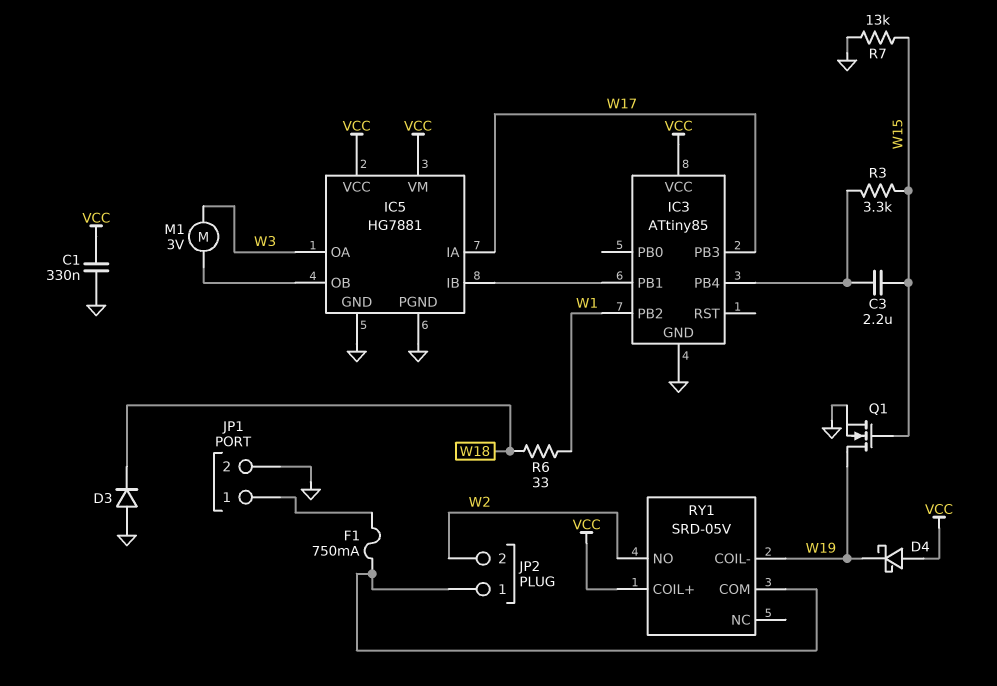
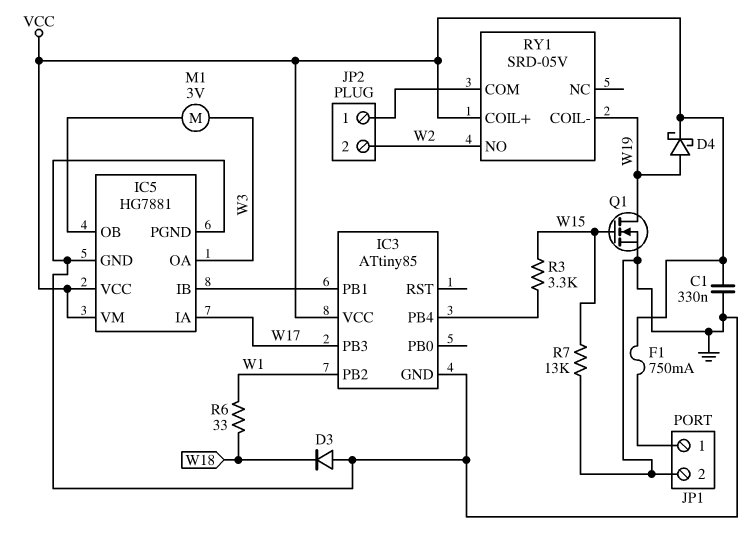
C3: 2.2uF (IC3/PB4, W15) -> none
D4: schottky (A VCC, K W19) -> schottky (A W19, K VCC)
F1: 750mA (JP1/1, JP2/1) -> 750mA (JP1/1, VCC)

